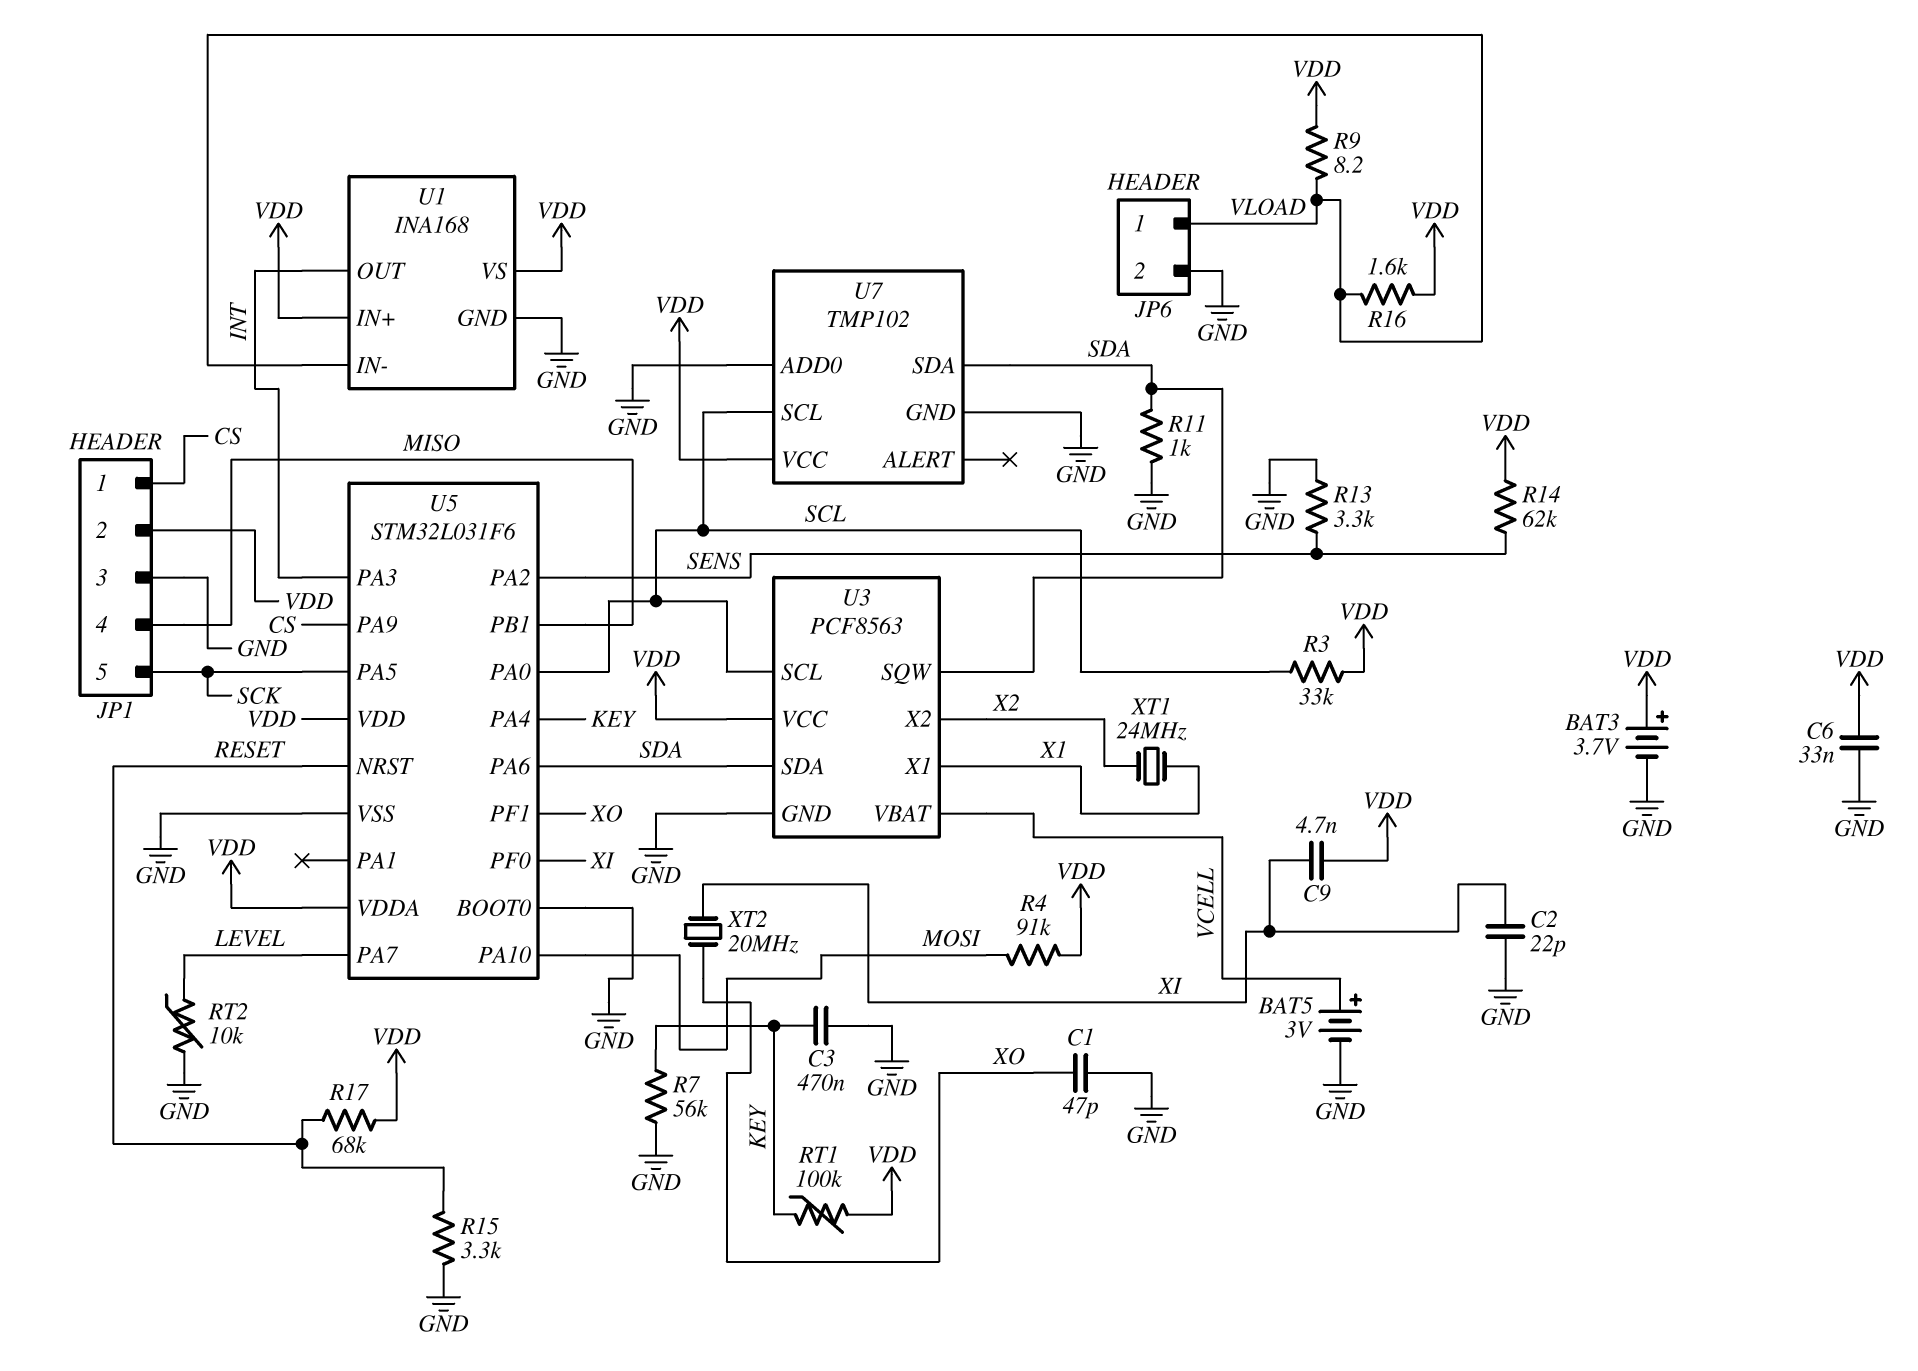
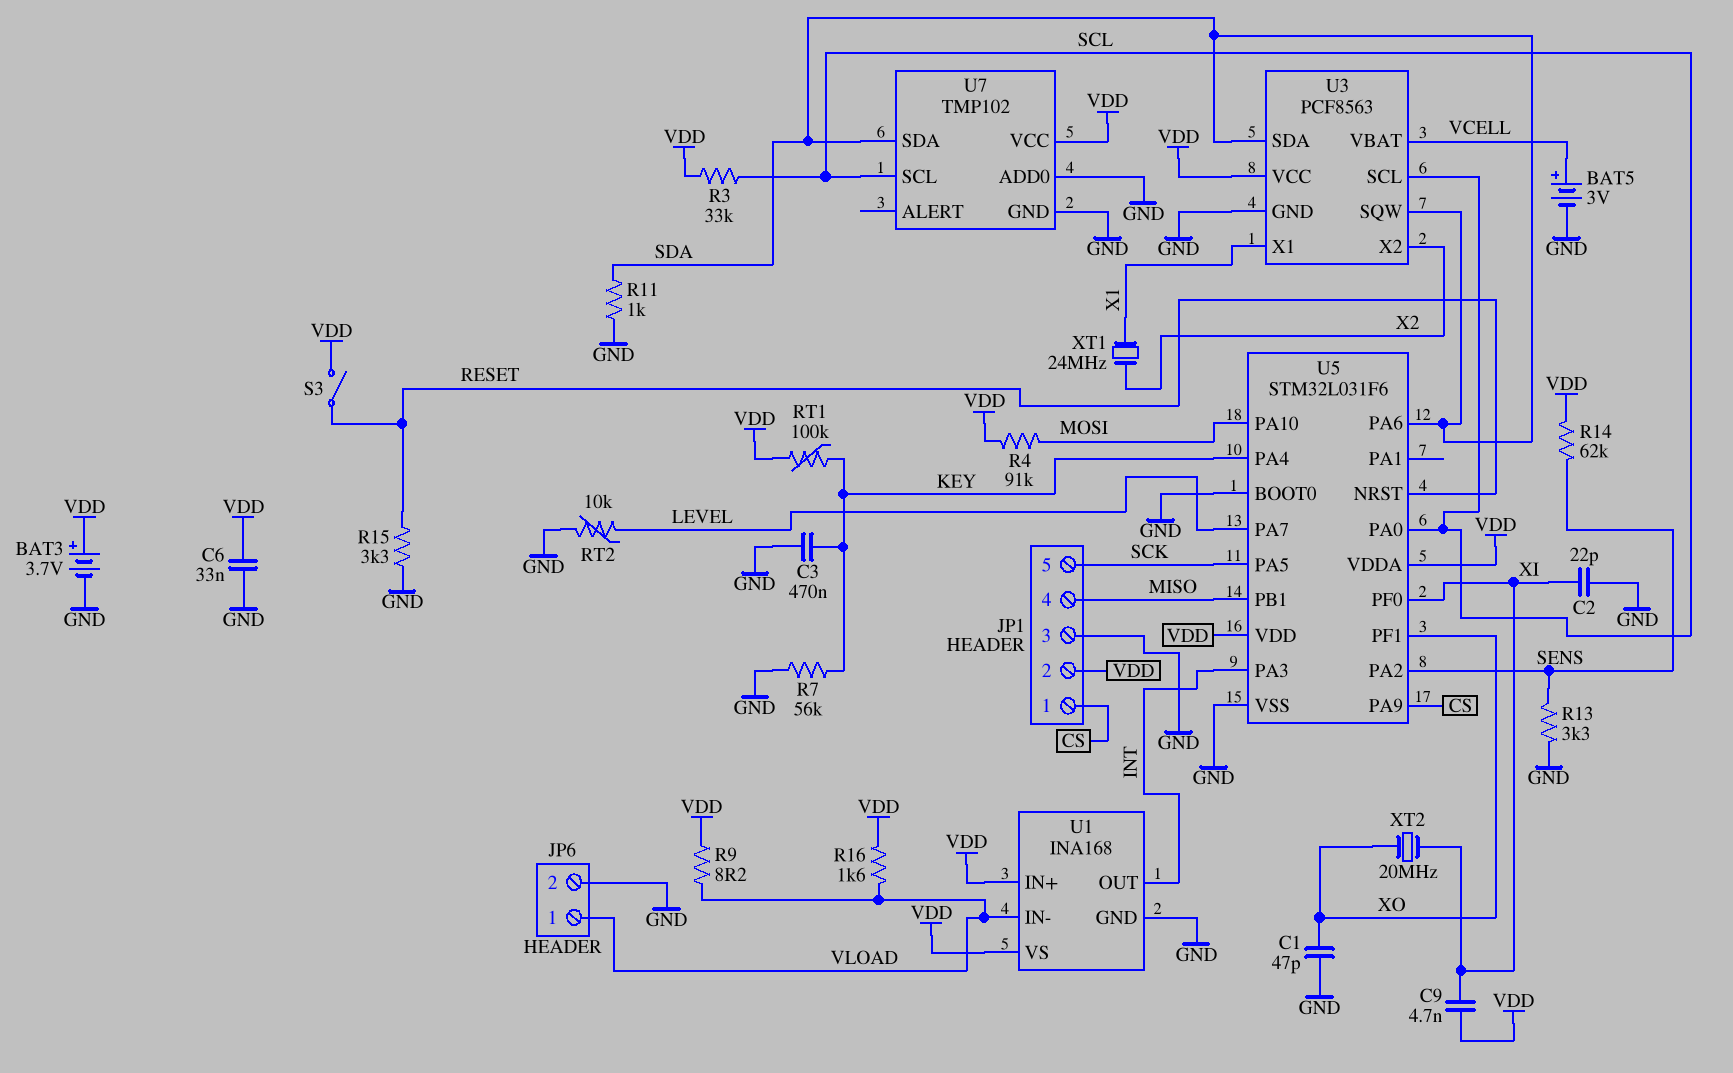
R17: 68k (RESET, VDD) -> none
S3: none -> switch (RESET, VDD)

